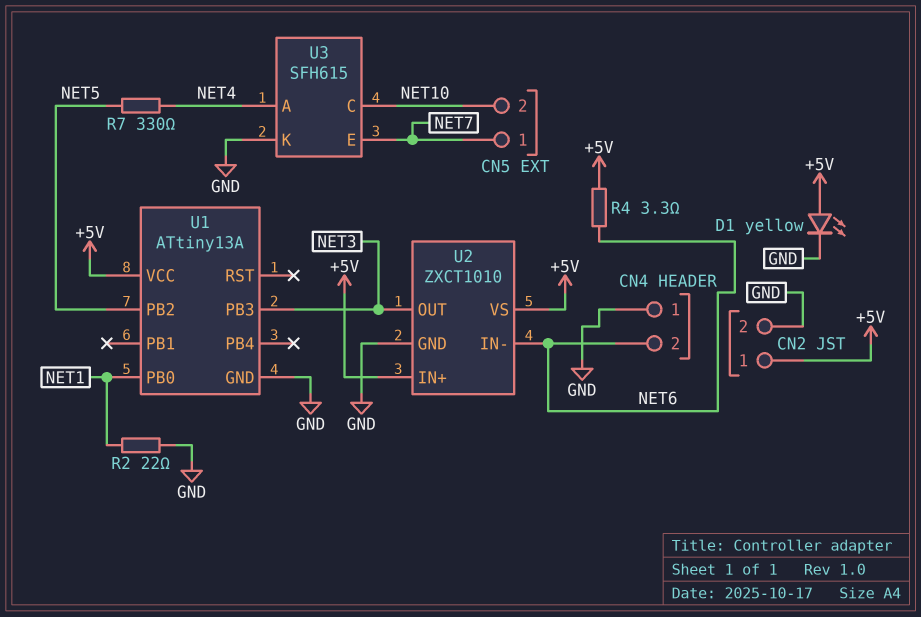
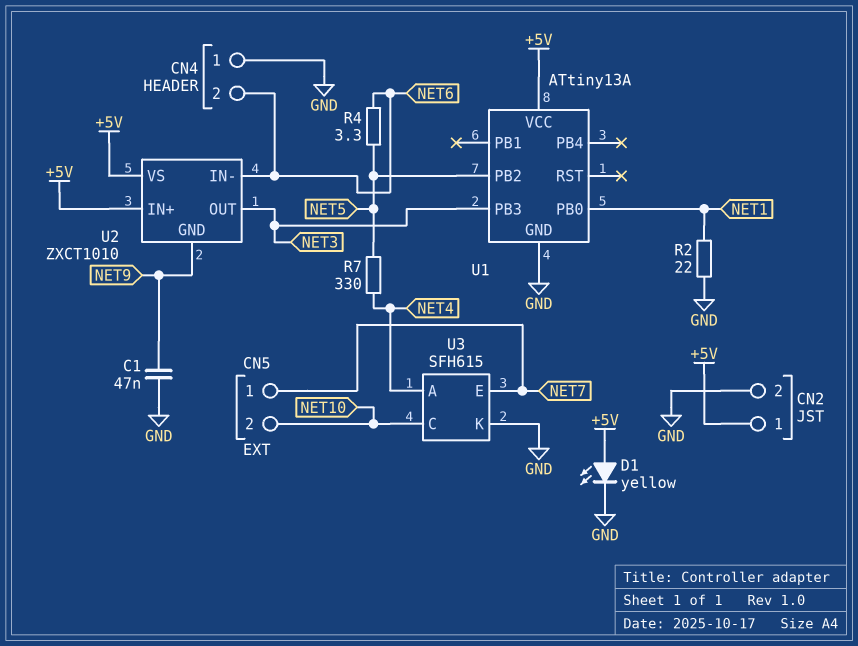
C1: none -> 47nF (GND, NET9)
R4: 3.3 (+5V, NET6) -> 3.3 (NET5, NET6)
U2 pin GND: GND -> NET9

